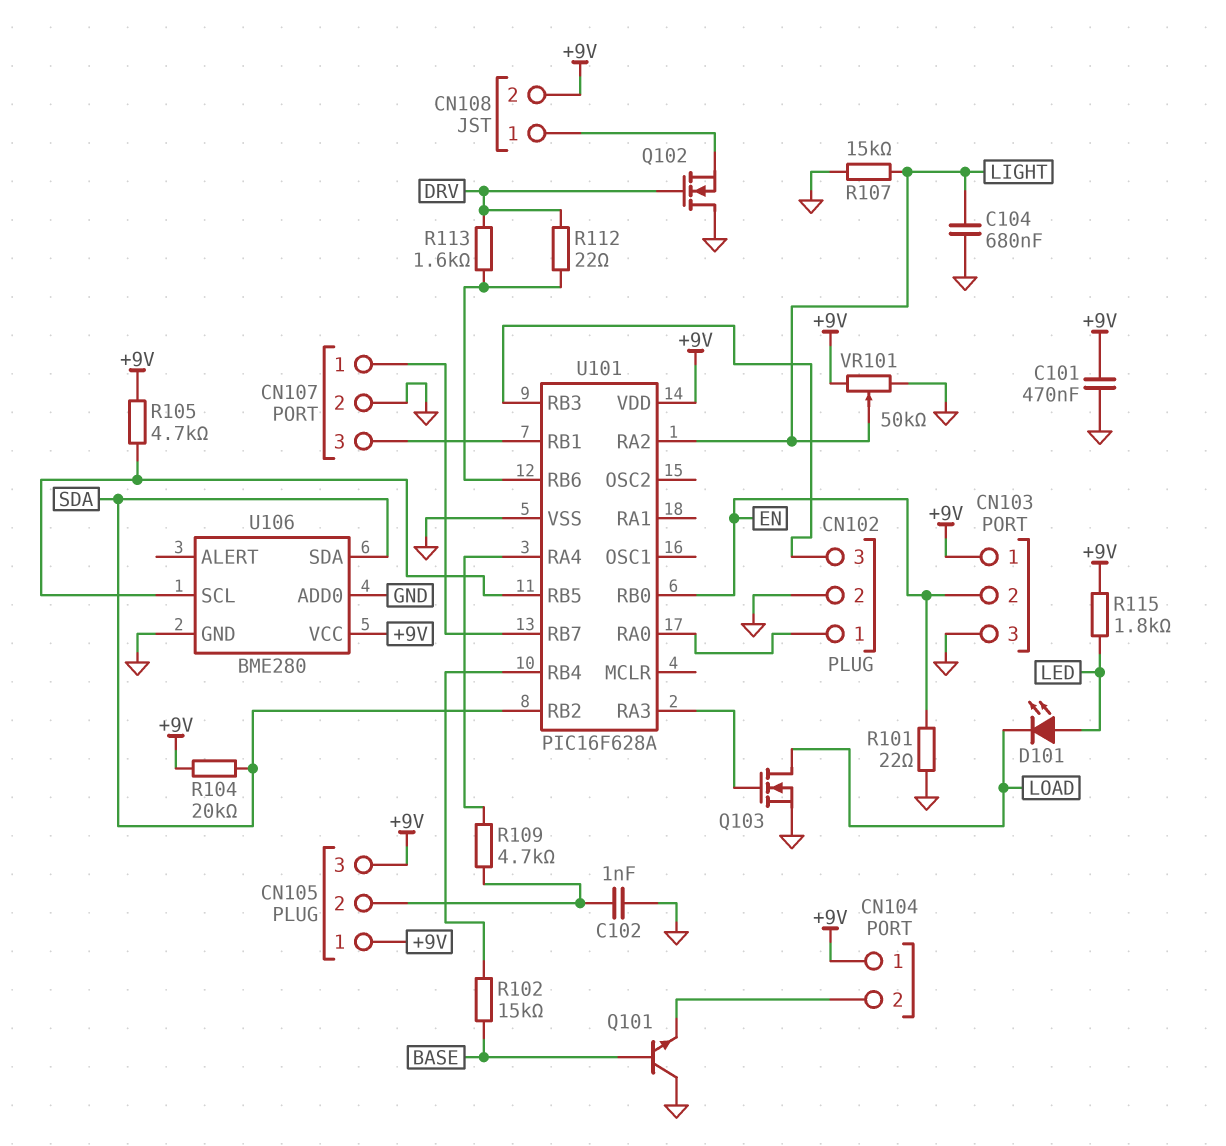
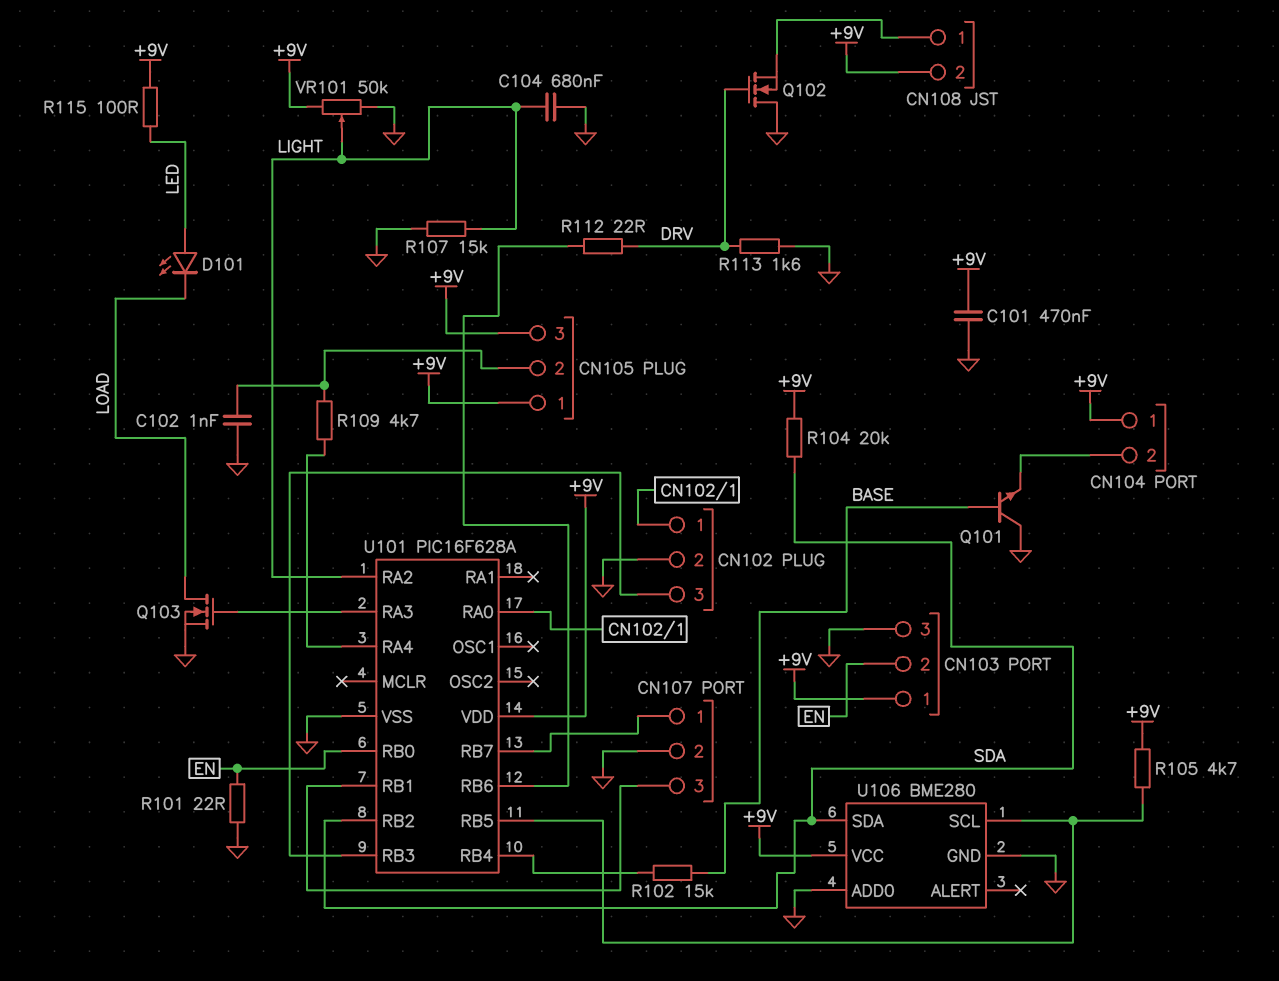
R113: 1.6k (DRV, U101/RB6) -> 1.6k (DRV, GND)
R115: 1.8k (+9V, LED) -> 100 (+9V, LED)

